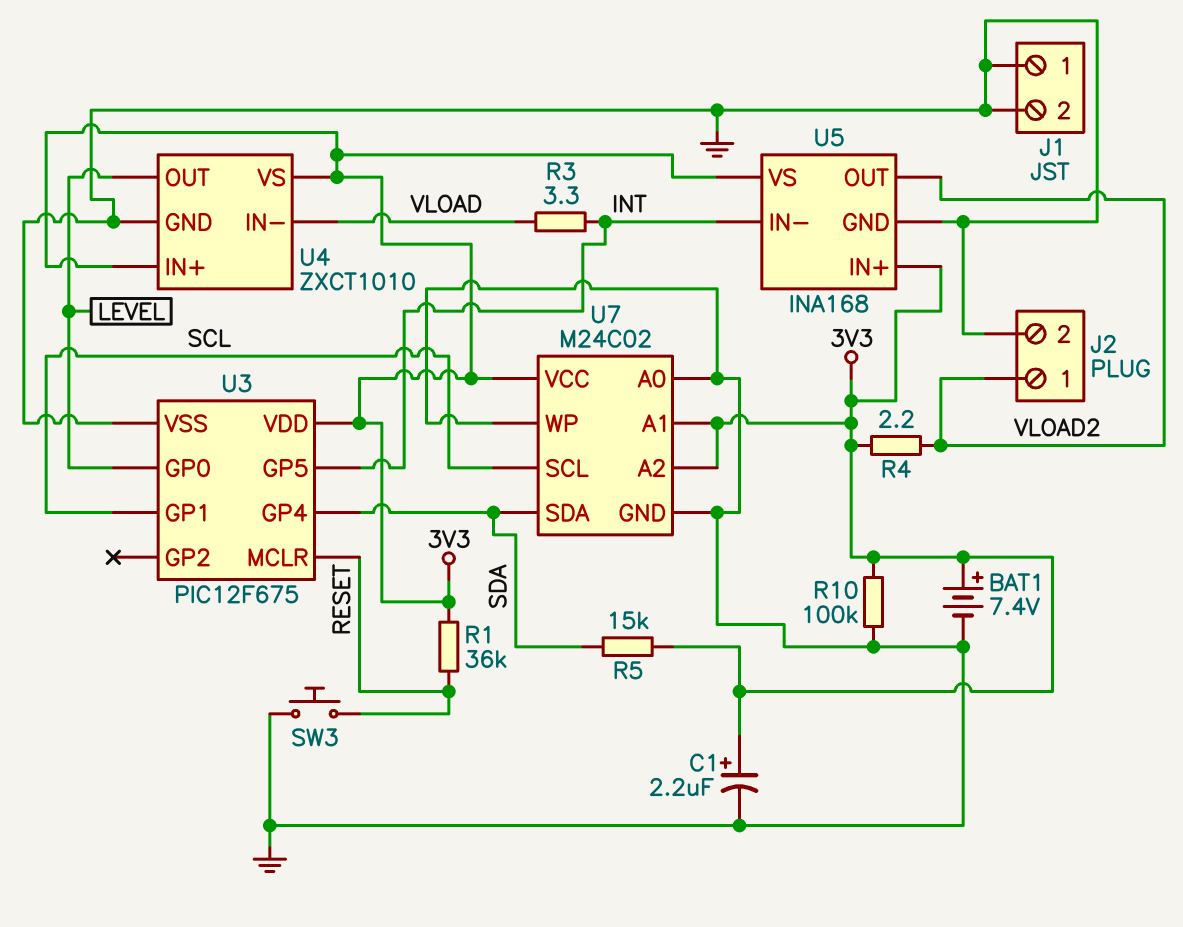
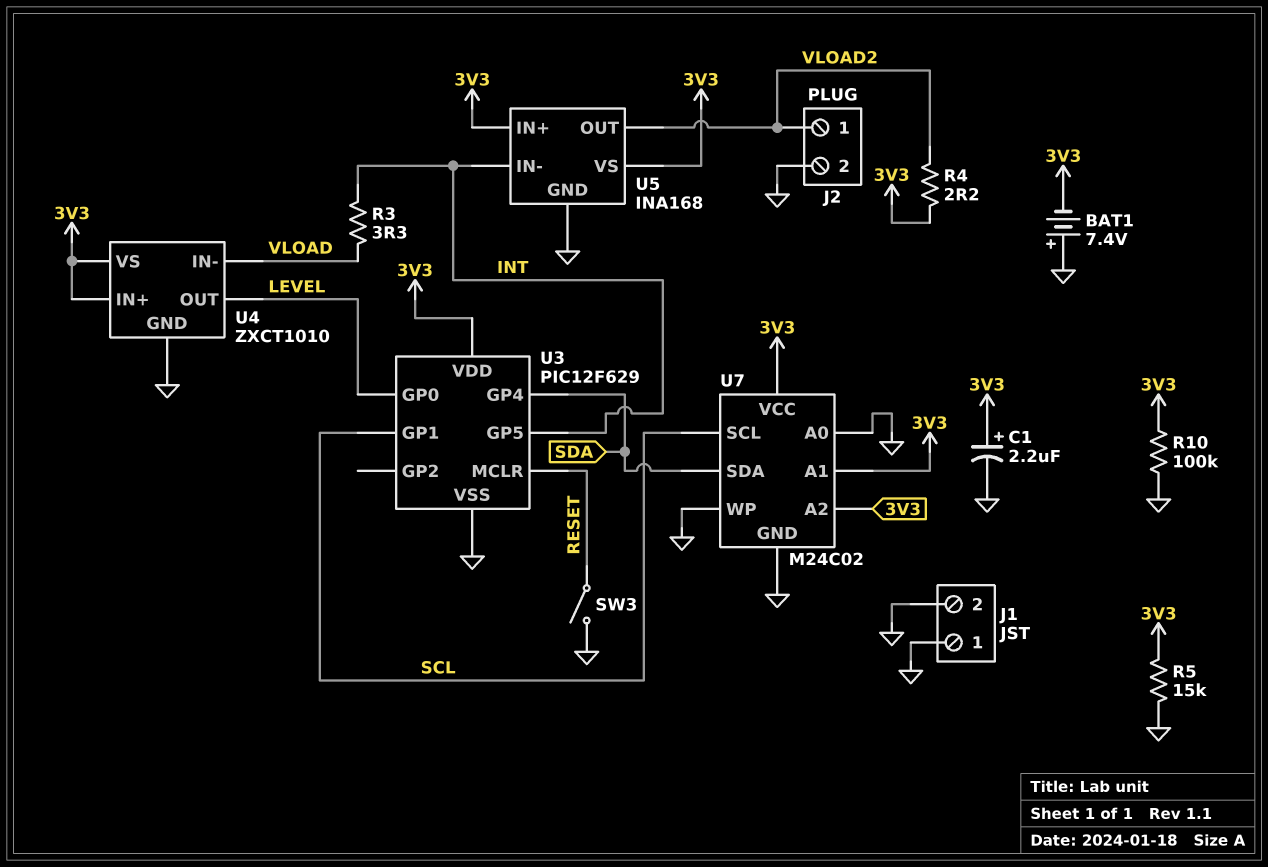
BAT1: 7.4V (plus 3V3, minus GND) -> 7.4V (plus GND, minus 3V3)
R1: 36k (3V3, RESET) -> none
R5: 15k (3V3, SDA) -> 15k (3V3, GND)
SW3: button (GND, RESET) -> switch (GND, RESET)
U3: PIC12F675 -> PIC12F629

